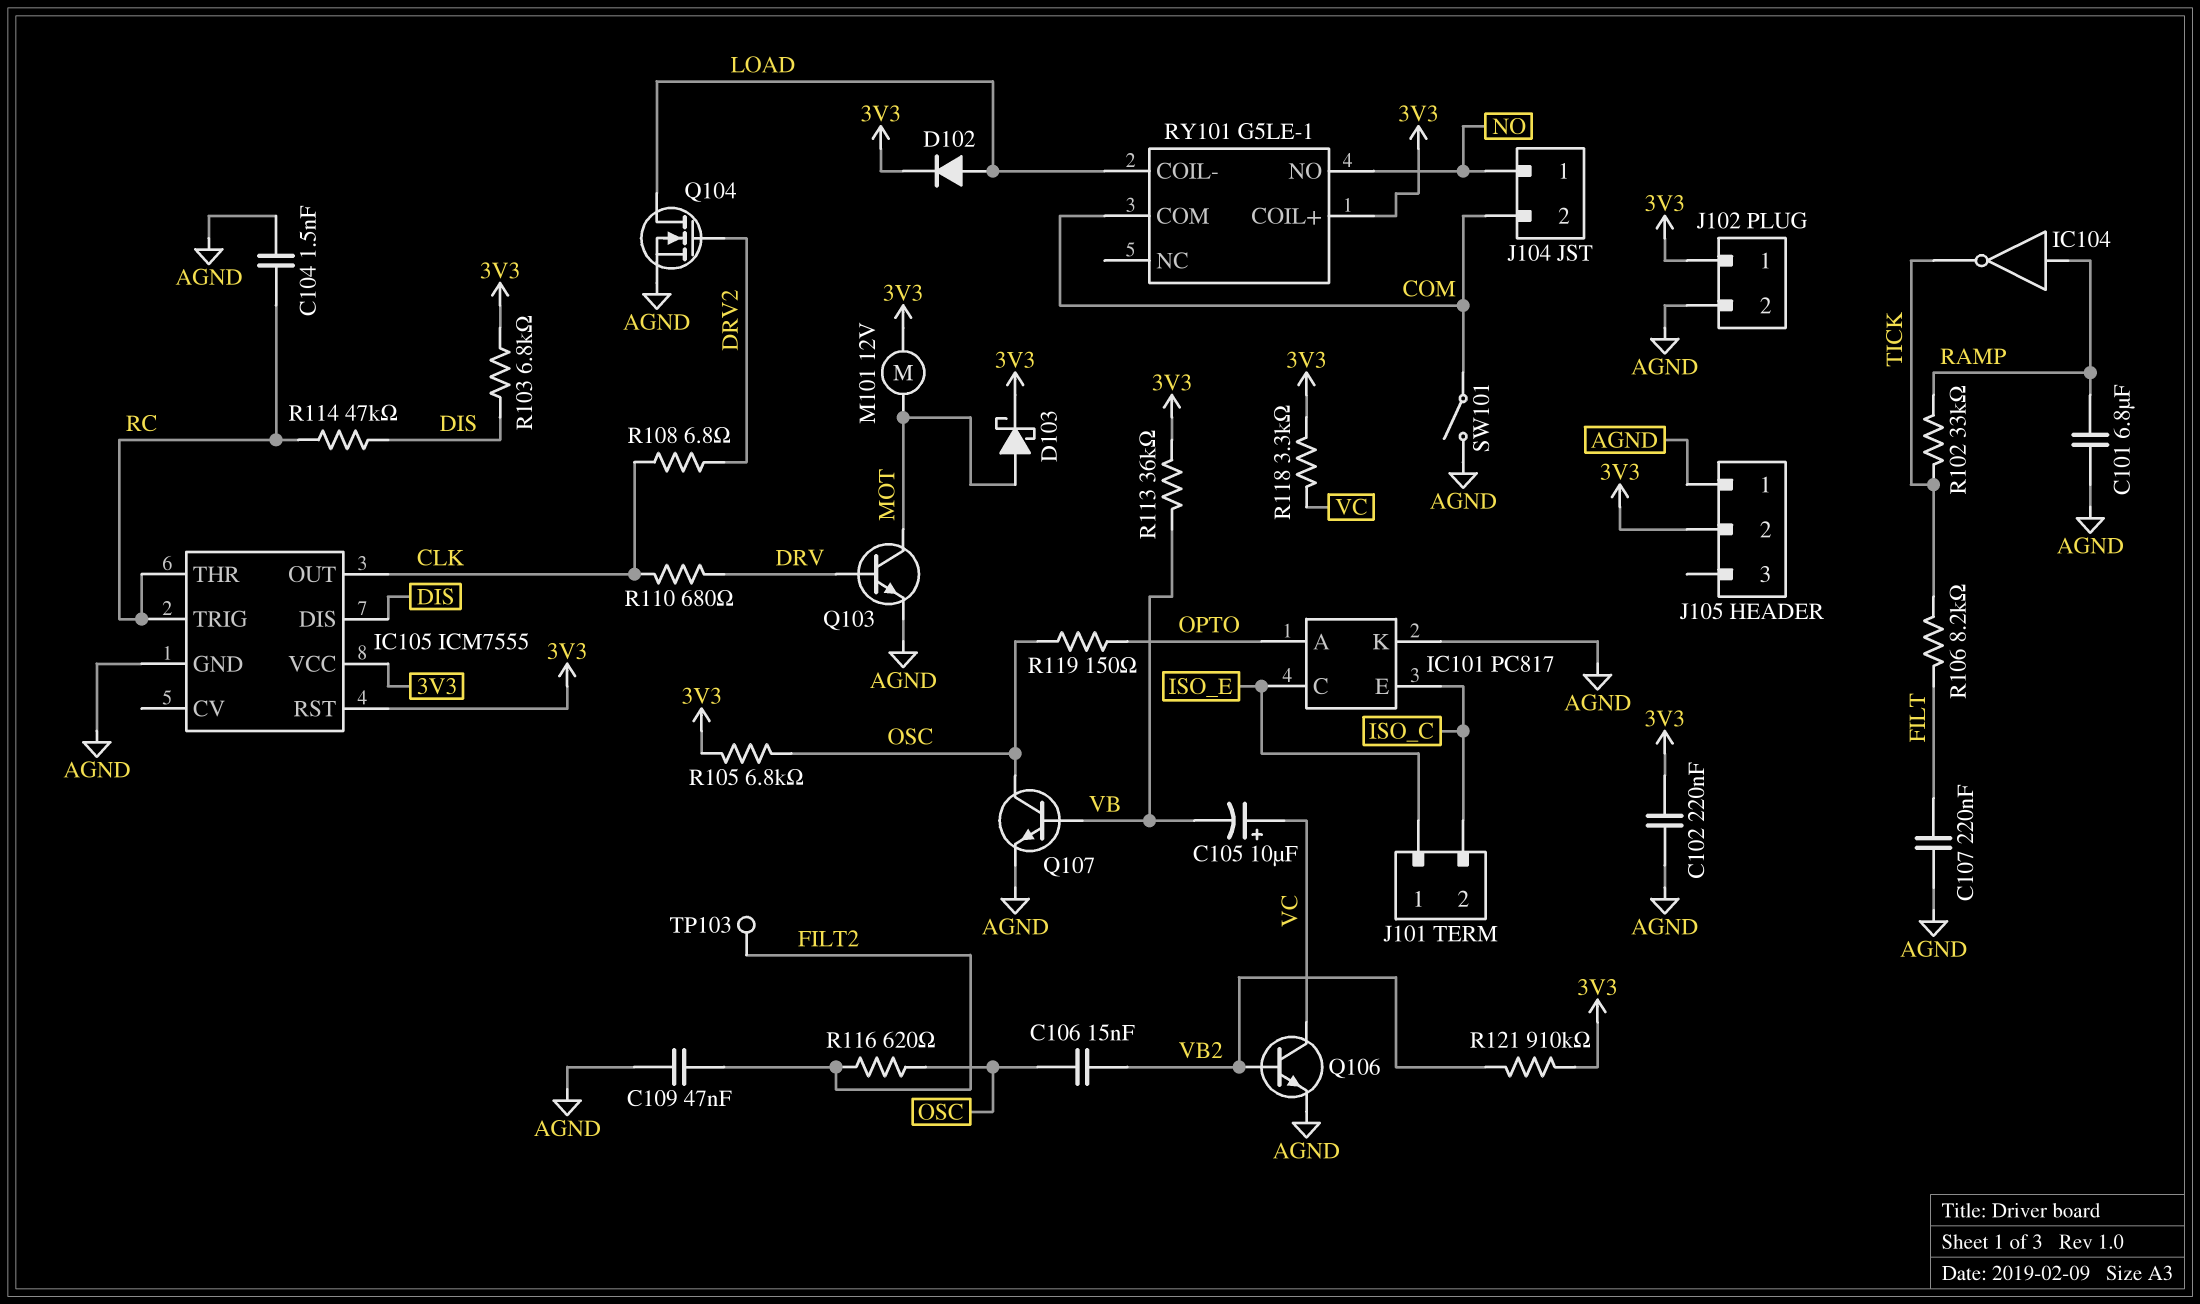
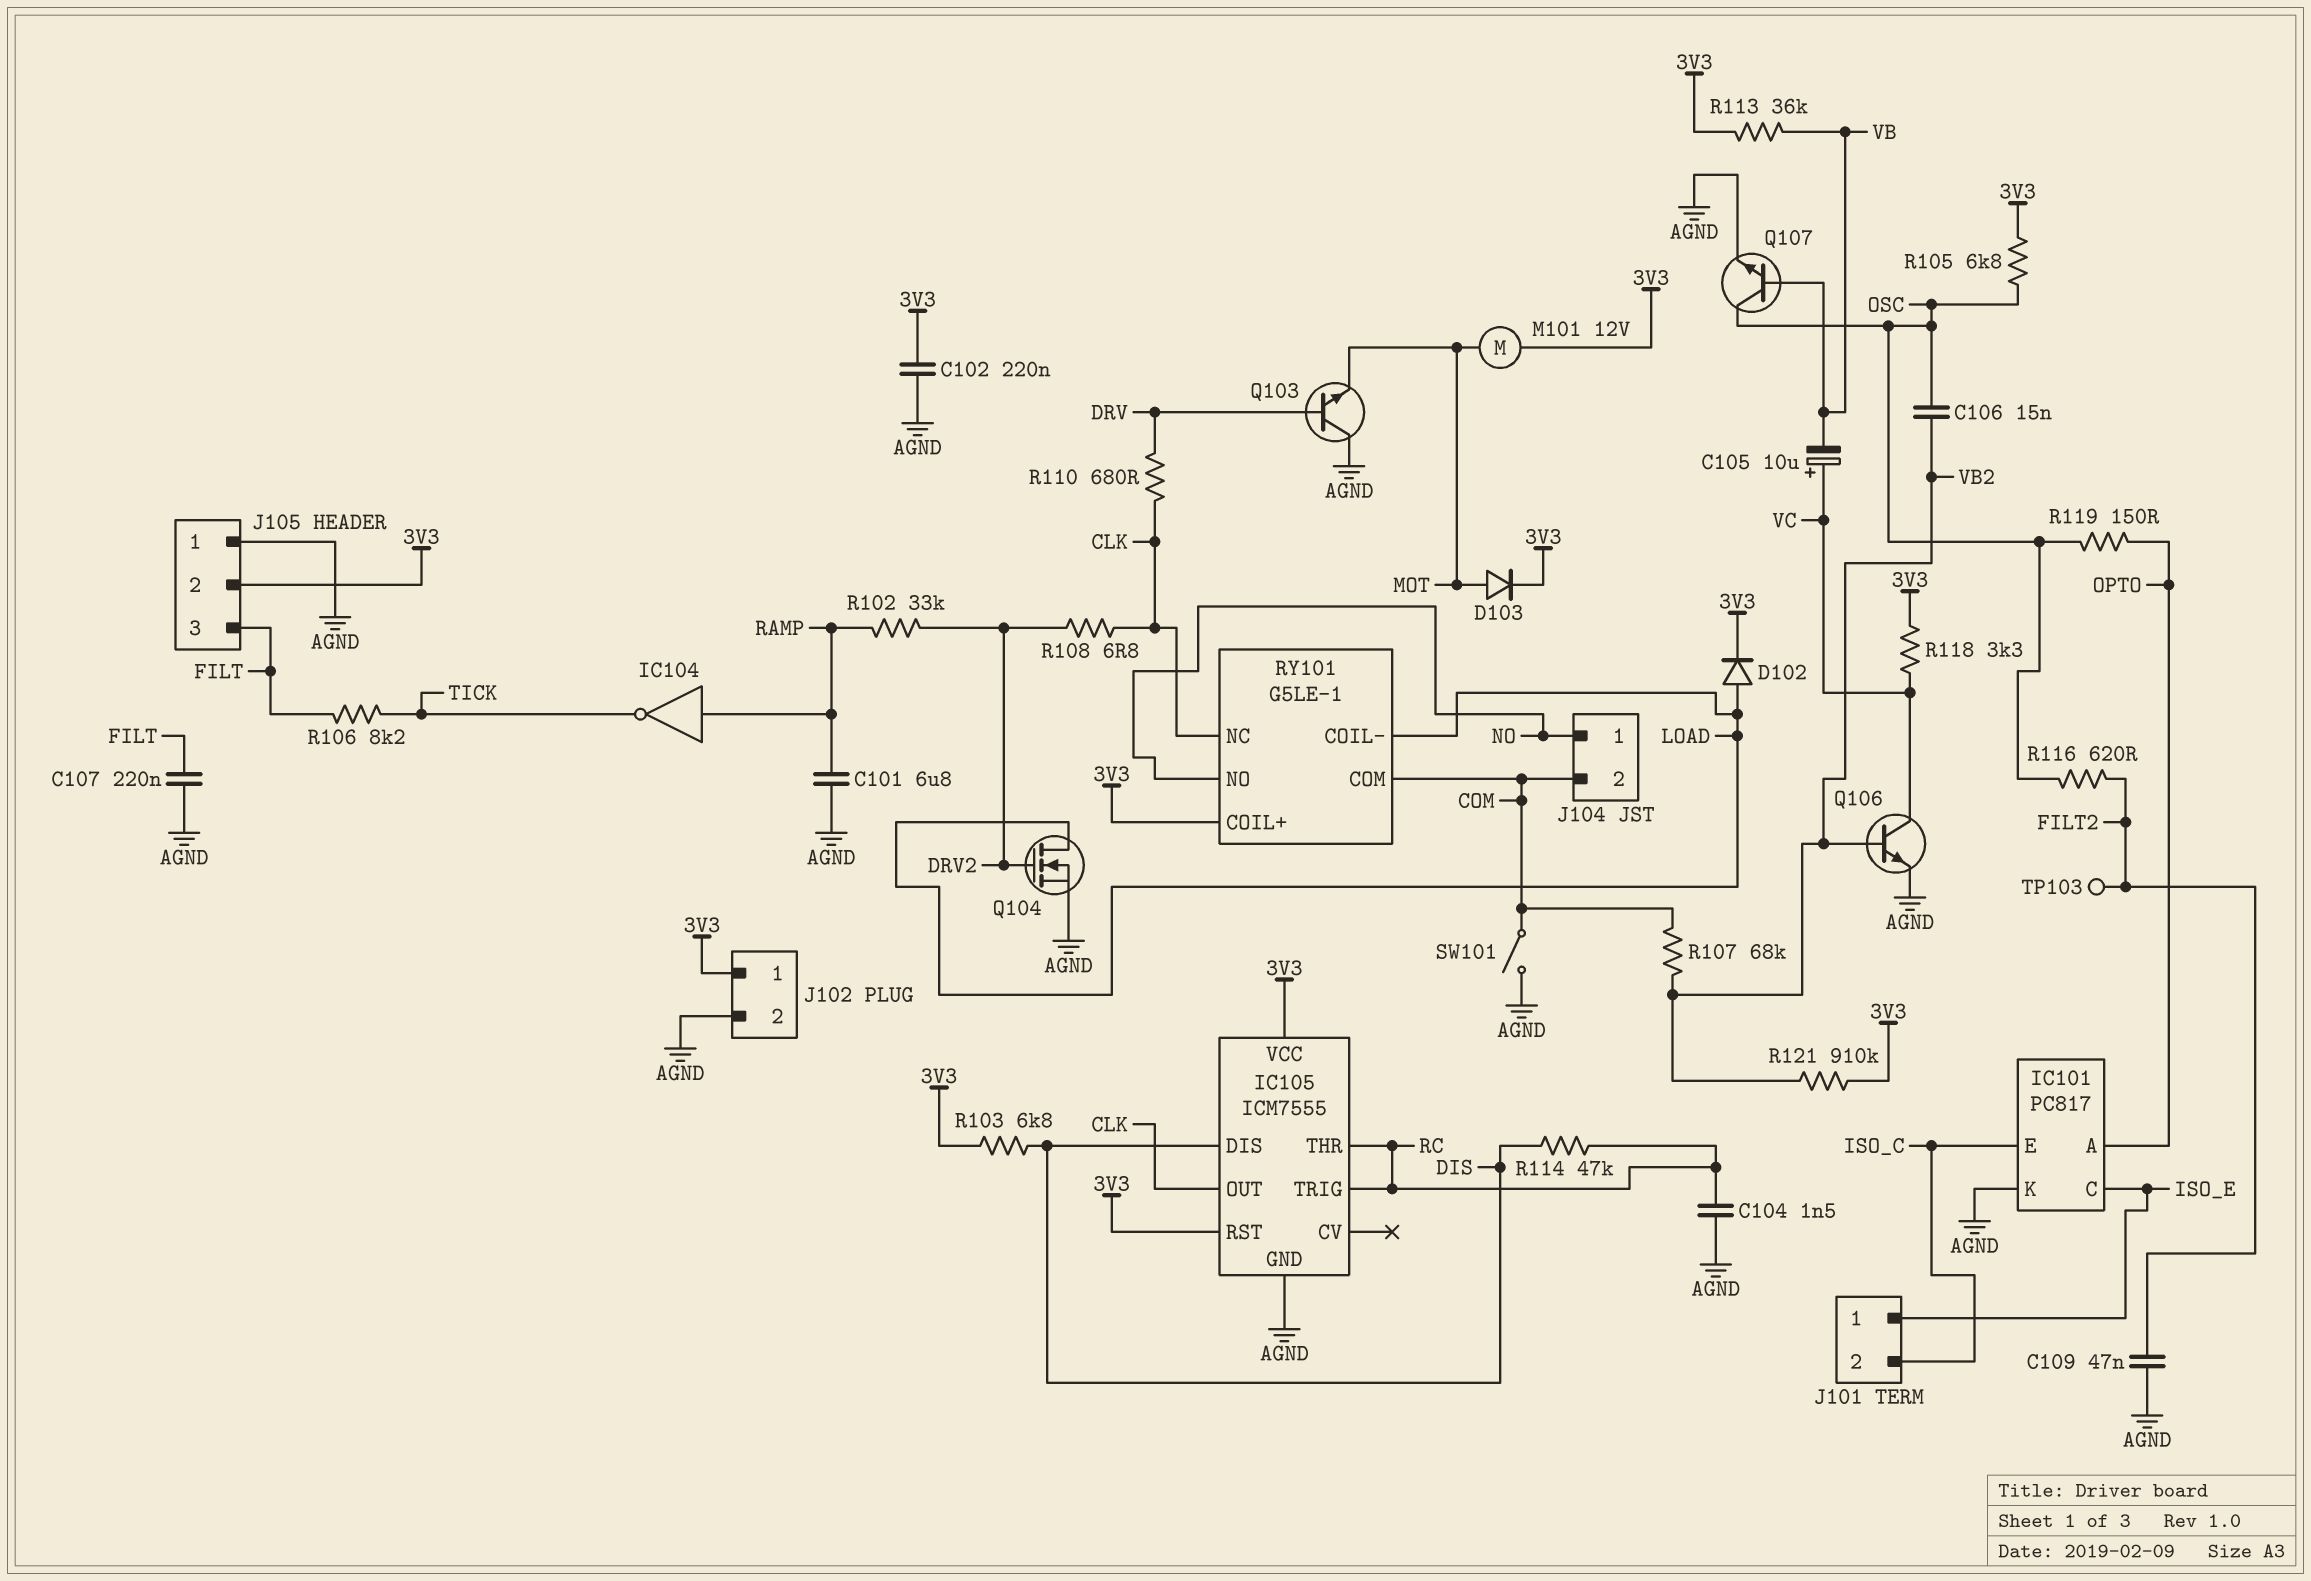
D103: schottky (A MOT, K 3V3) -> diode (A MOT, K 3V3)
J105 pin 3: none -> FILT
Q103: NPN (B DRV, C MOT, E AGND) -> NPN (B DRV, C AGND, E MOT)
R102: 33k (RAMP, TICK) -> 33k (DRV2, RAMP)
R107: none -> 68k (COM, VB2)
RY101 pin NC: none -> CLK

